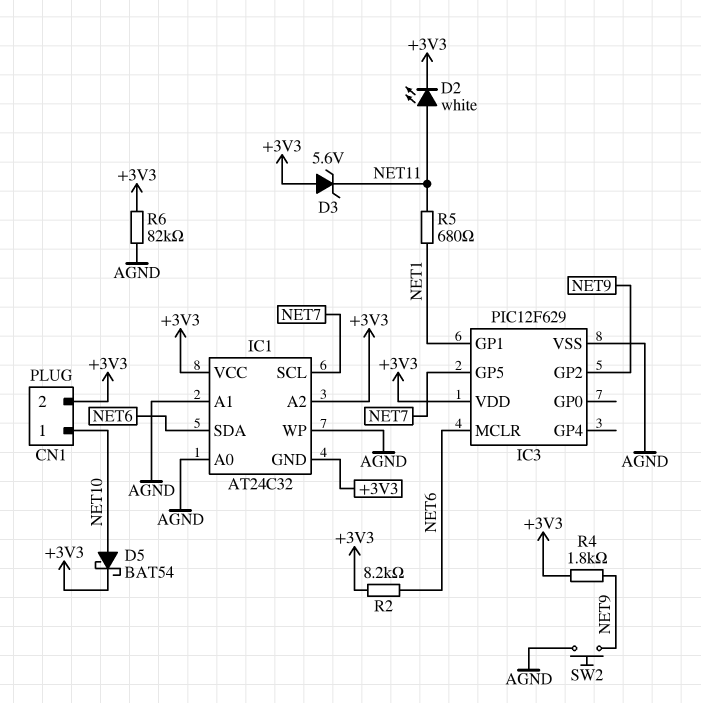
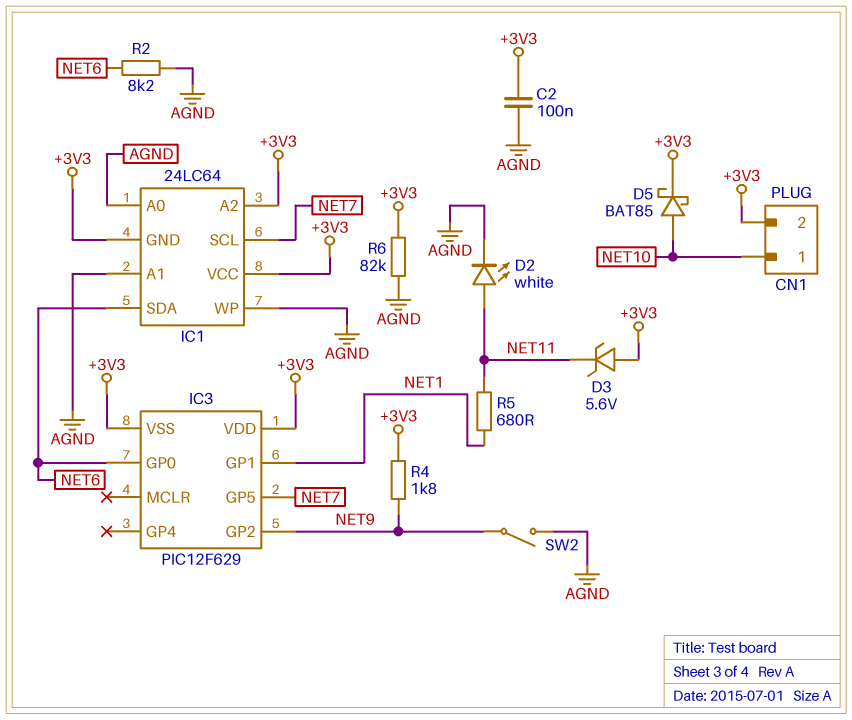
C2: none -> 100nF (+3V3, AGND)
D2: LED white (A NET11, K +3V3) -> LED white (A NET11, K AGND)
D5: schottky BAT54 (A NET10, K +3V3) -> schottky BAT85 (A NET10, K +3V3)
IC1: AT24C32 -> 24LC64
IC3 pin GP0: none -> NET6
IC3 pin MCLR: NET6 -> none
IC3 pin VSS: AGND -> +3V3
R2: 8.2k (+3V3, NET6) -> 8.2k (AGND, NET6)
SW2: button (AGND, NET9) -> switch (AGND, NET9)

